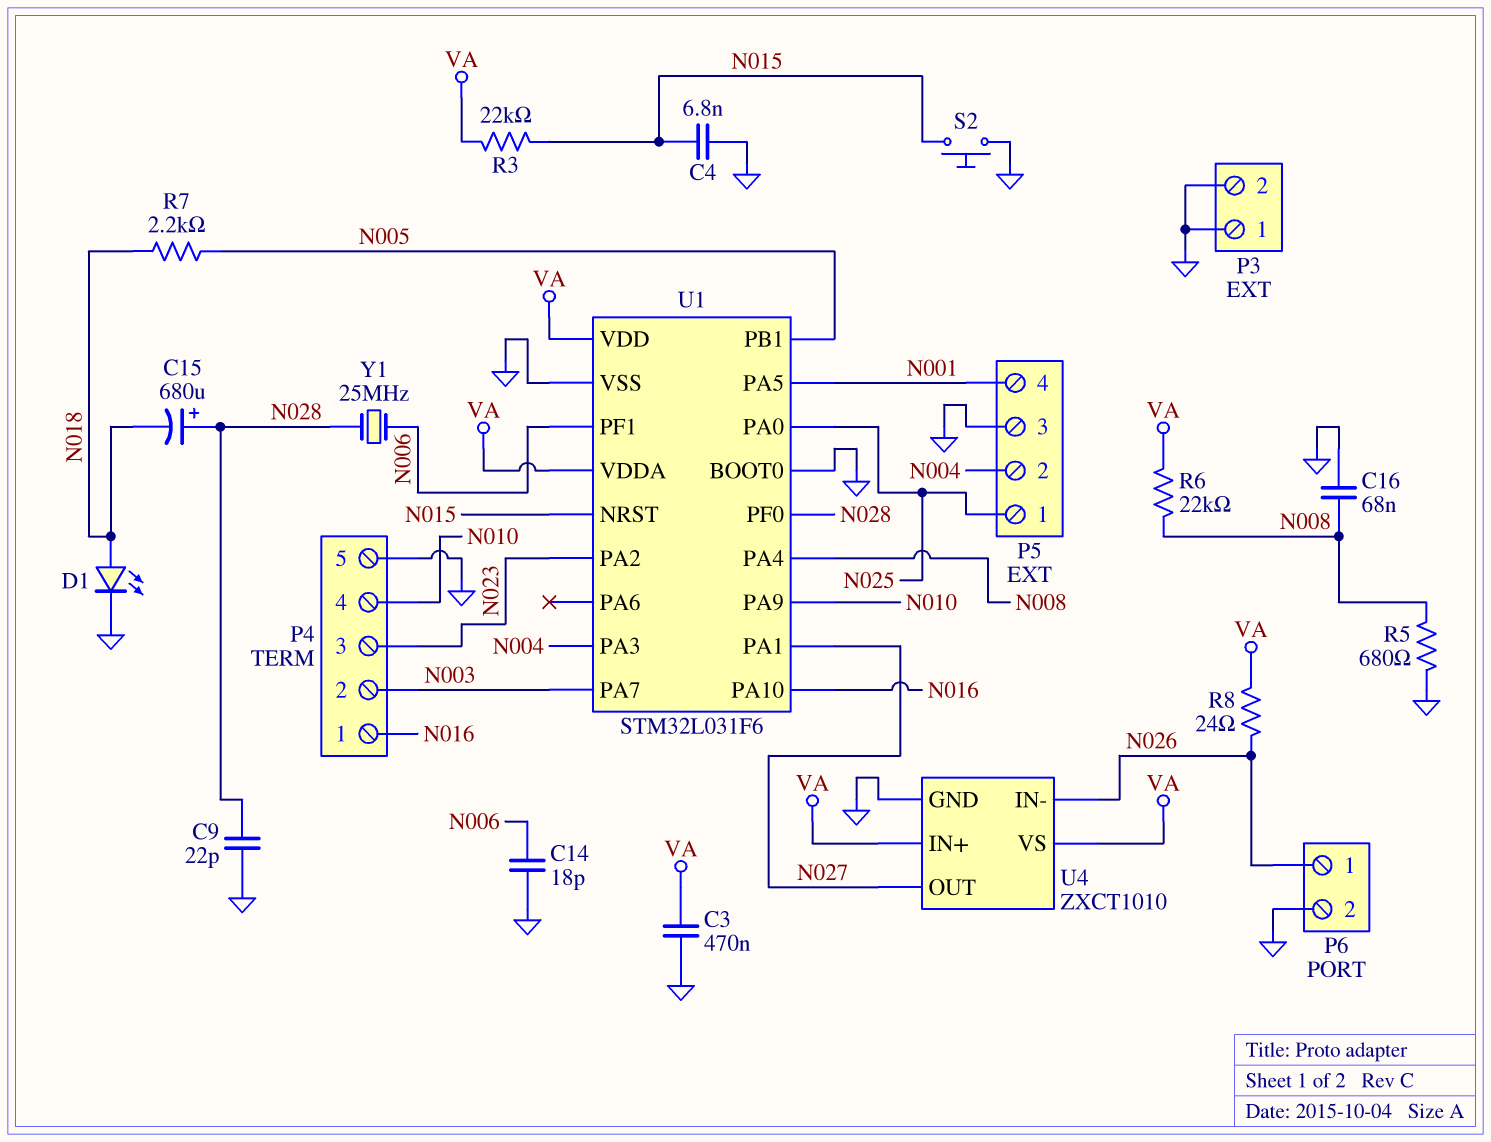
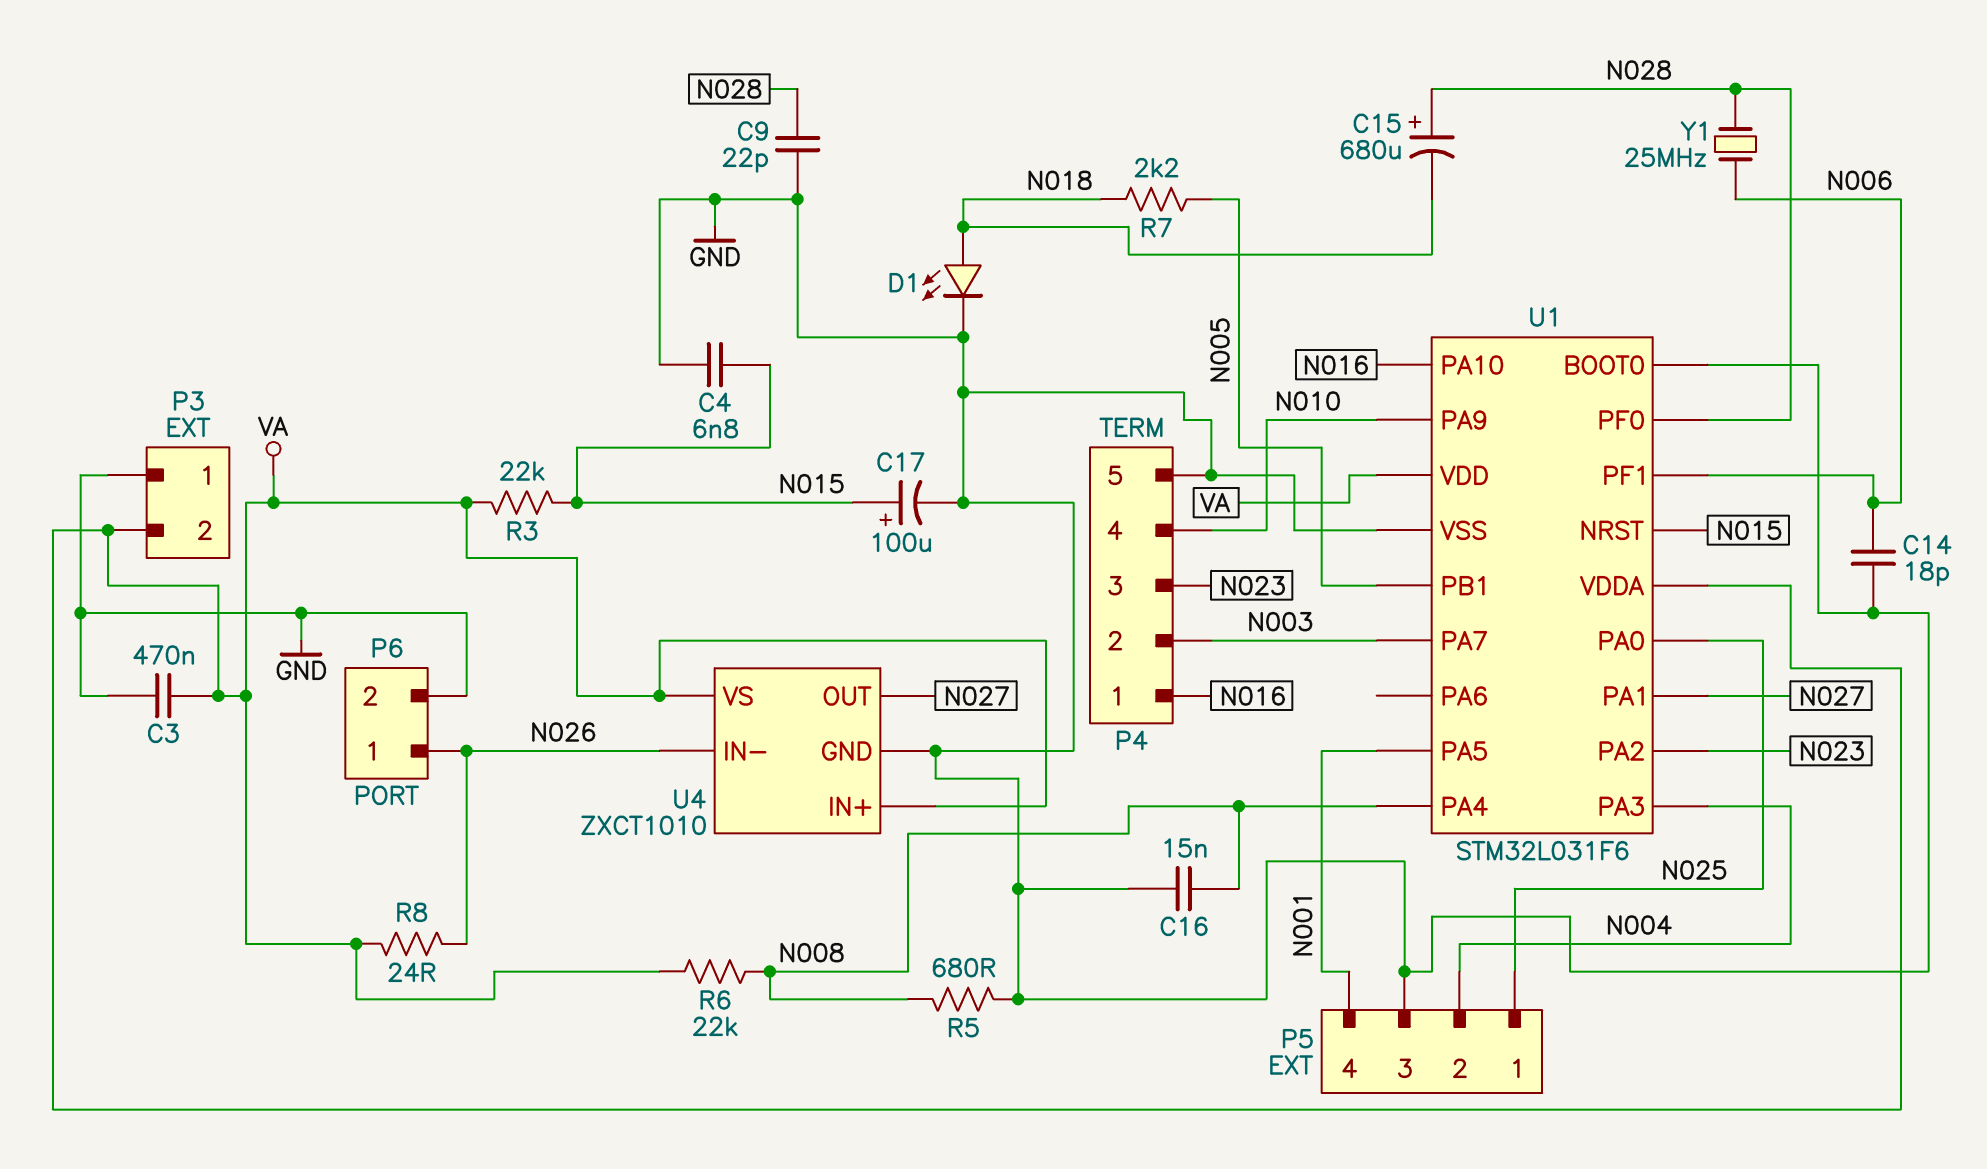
C16: 68nF (GND, N008) -> 15nF (GND, N008)
C17: none -> 100uF (plus N015, minus GND)
P3 pin 2: GND -> VA
S2: button (GND, N015) -> none

